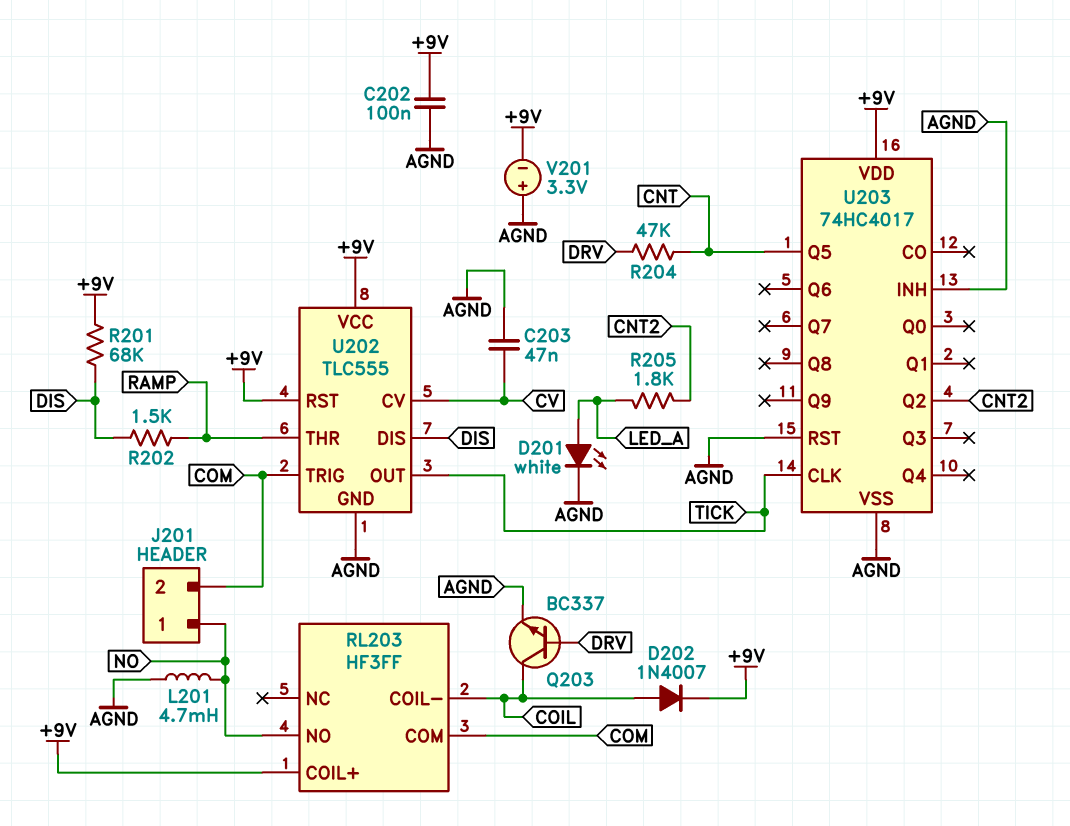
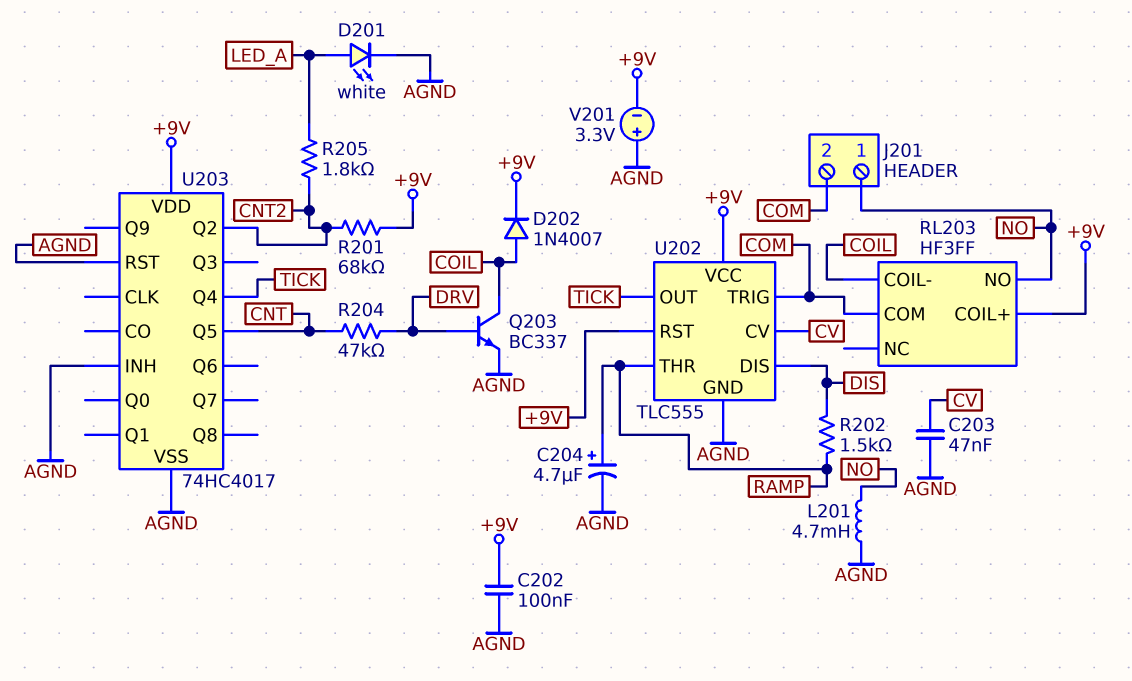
C204: none -> 4.7uF (plus RAMP, minus AGND)
R201: 68k (+9V, DIS) -> 68k (+9V, CNT2)
U203 pin CLK: TICK -> none
U203 pin Q4: none -> TICK

